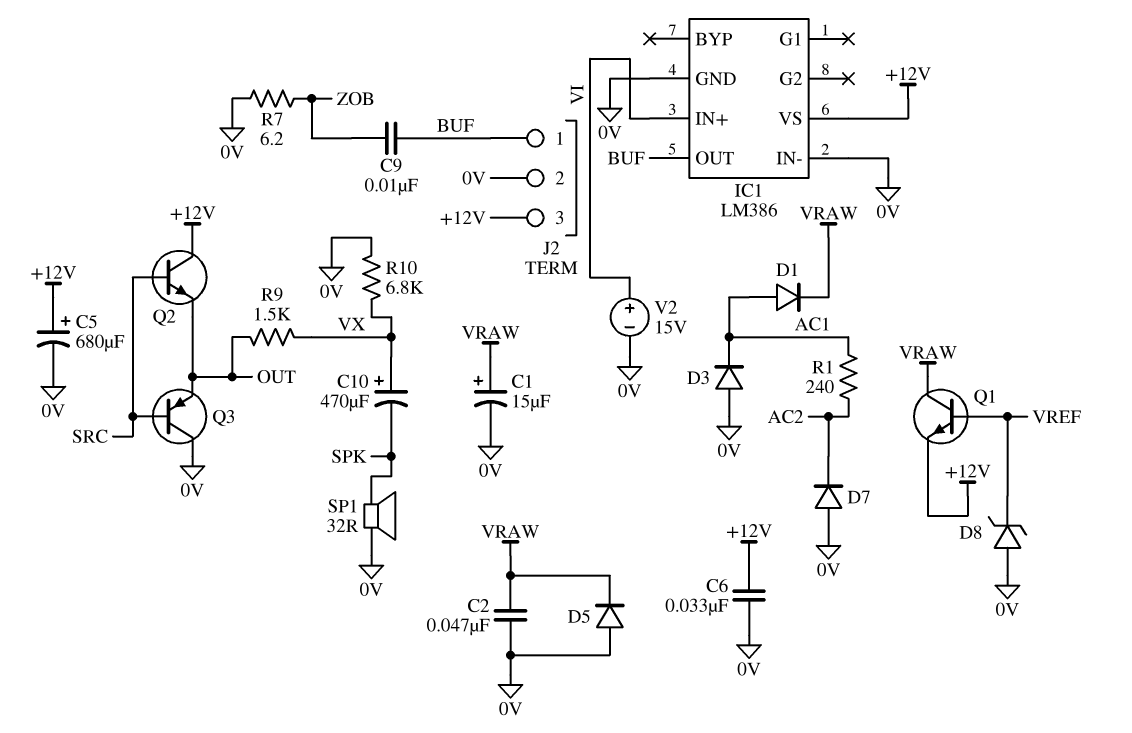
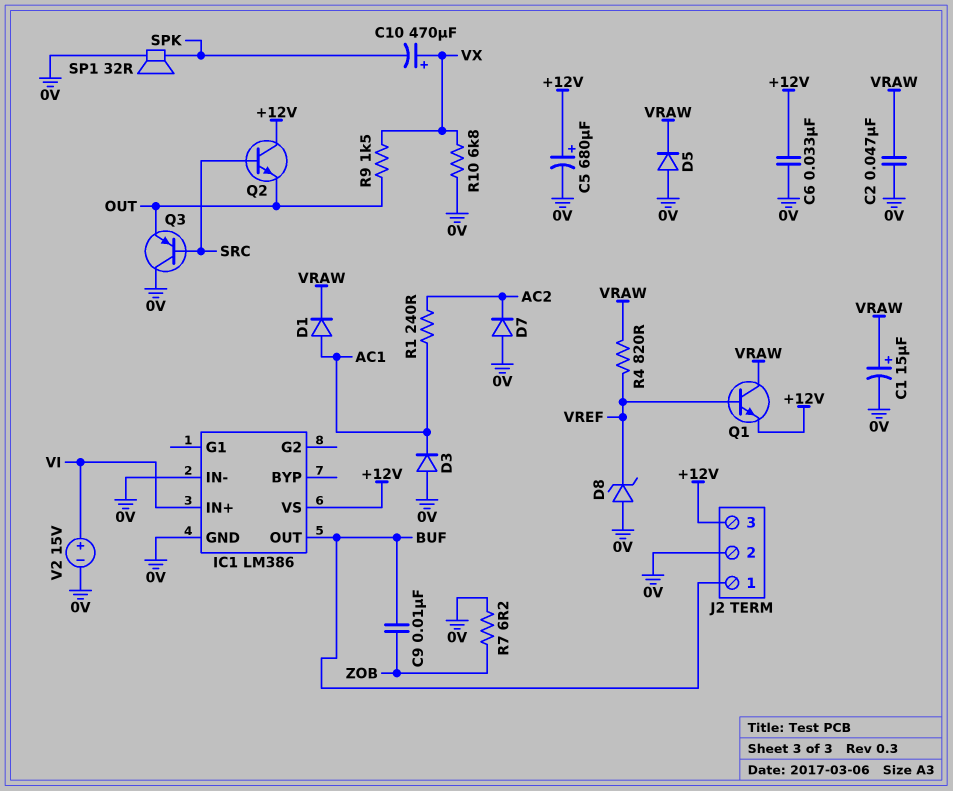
R4: none -> 820 (VRAW, VREF)

